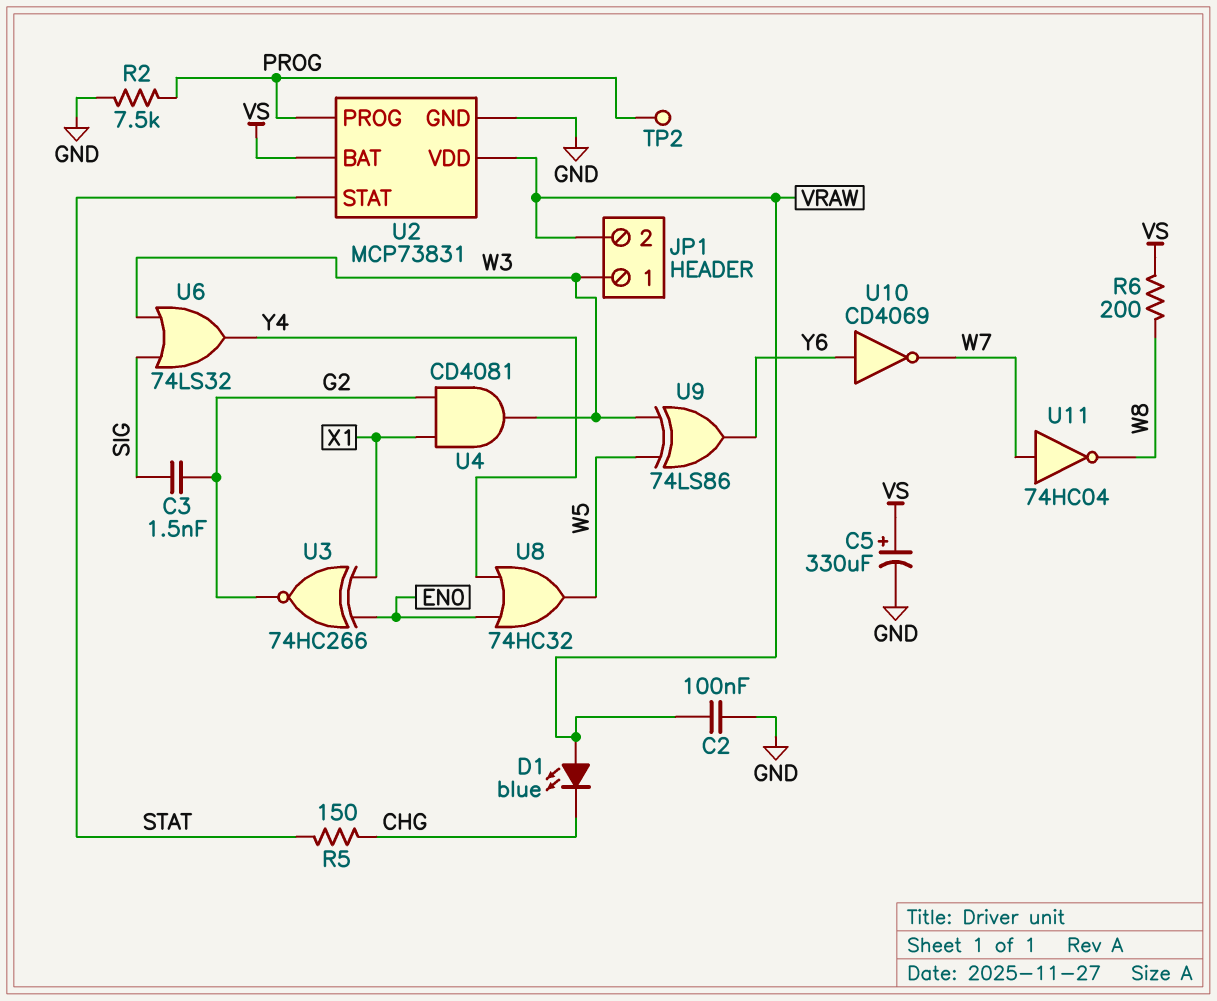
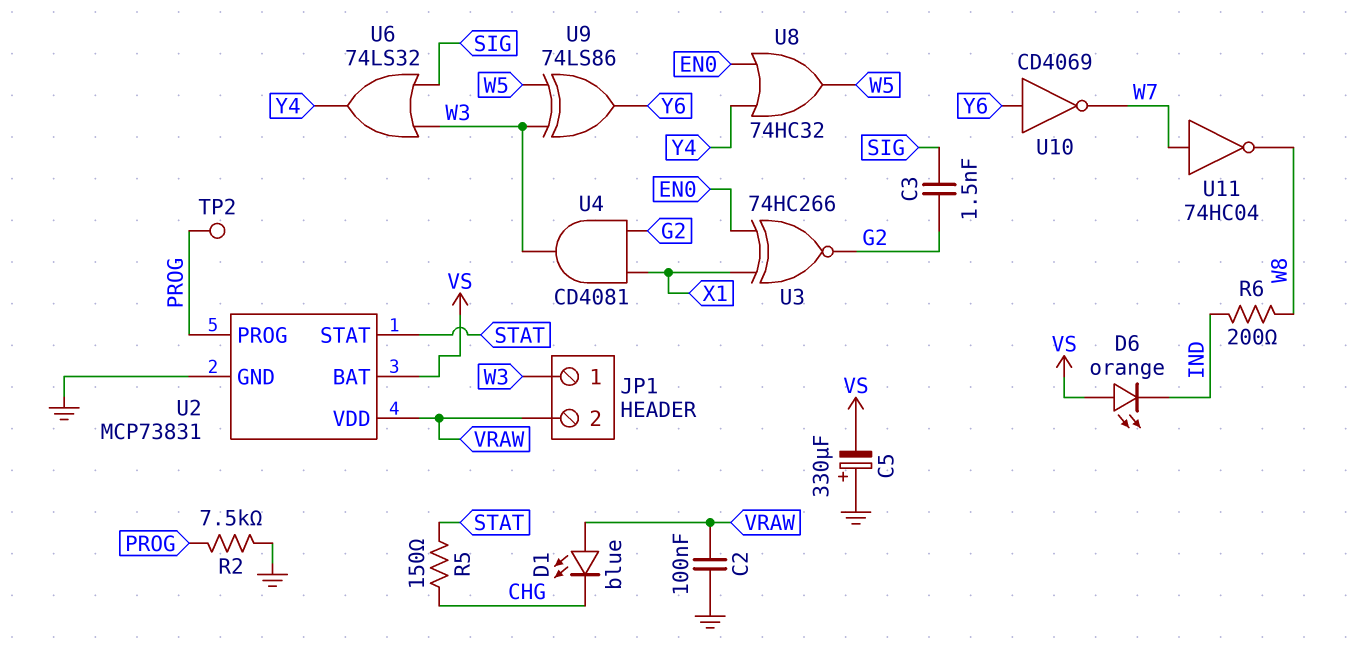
C5: 330uF (plus VS, minus GND) -> 330uF (plus GND, minus VS)
D6: none -> LED orange (A VS, K IND)
R6: 200 (VS, W8) -> 200 (IND, W8)

